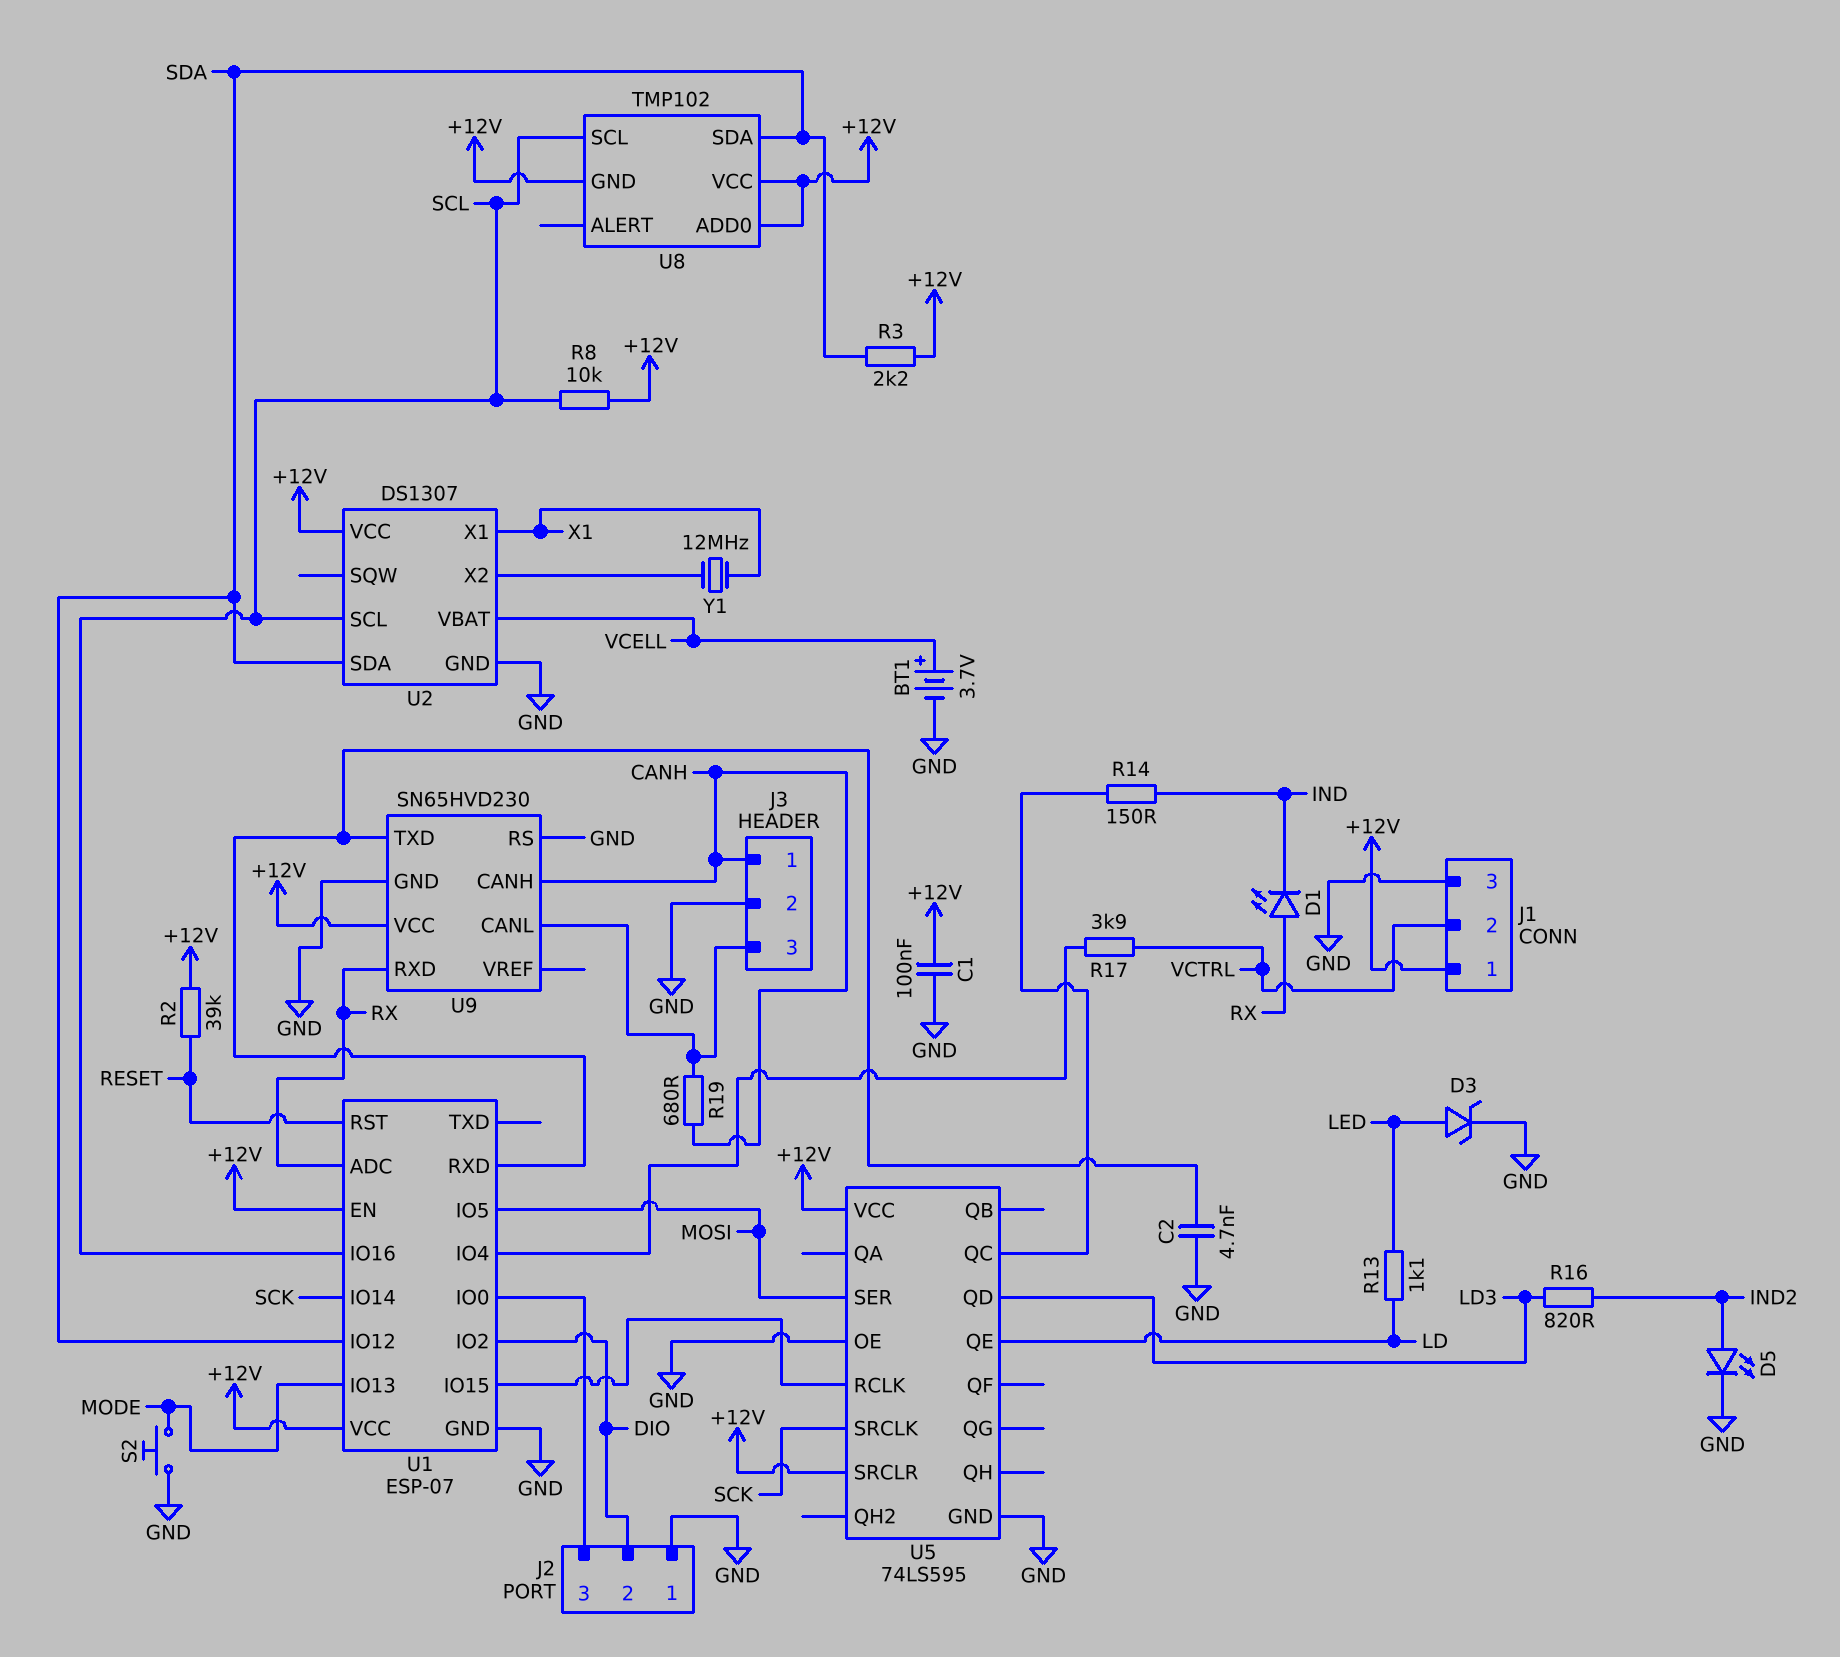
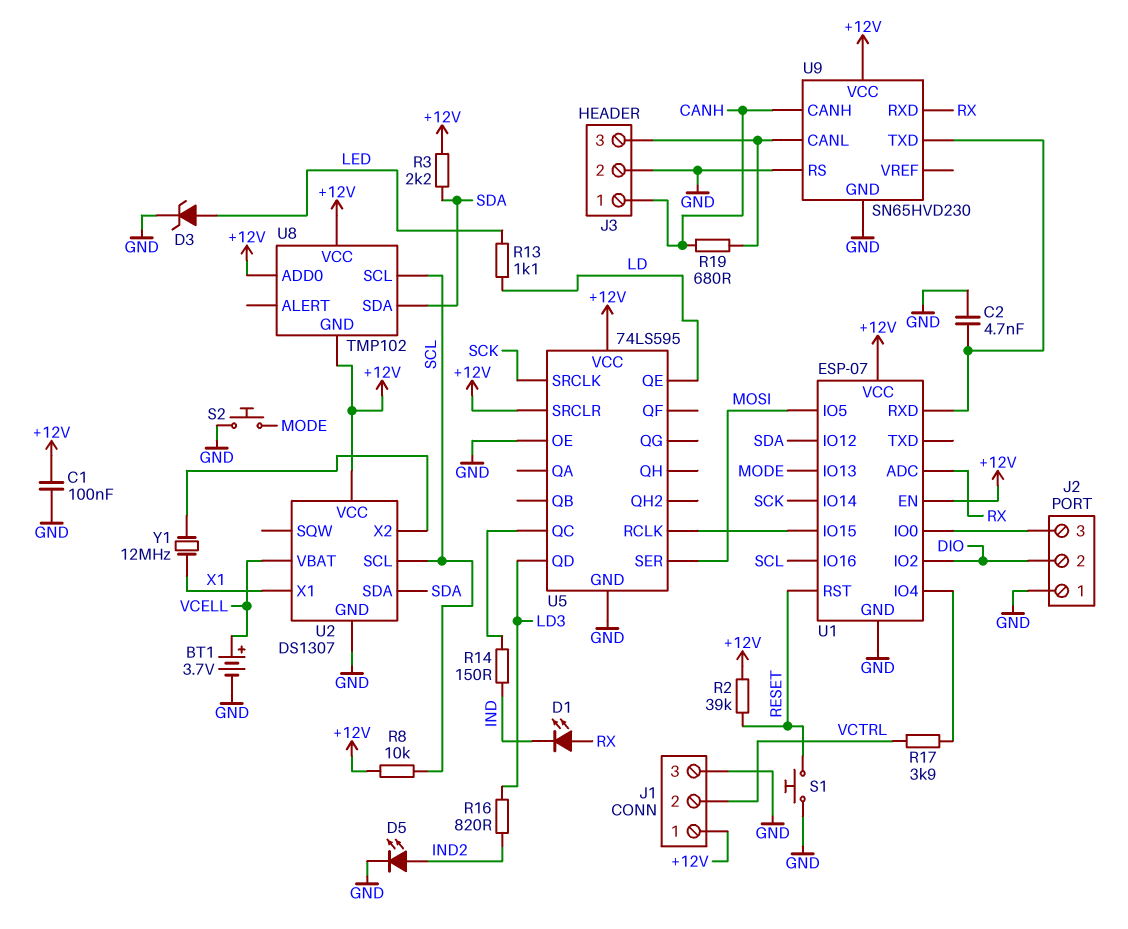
S1: none -> button (GND, RESET)

